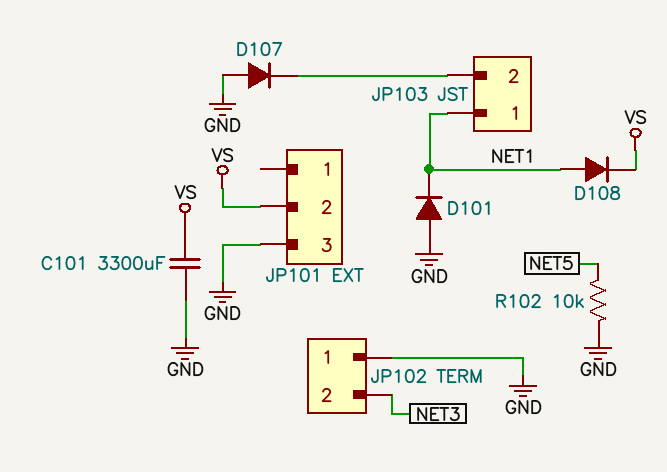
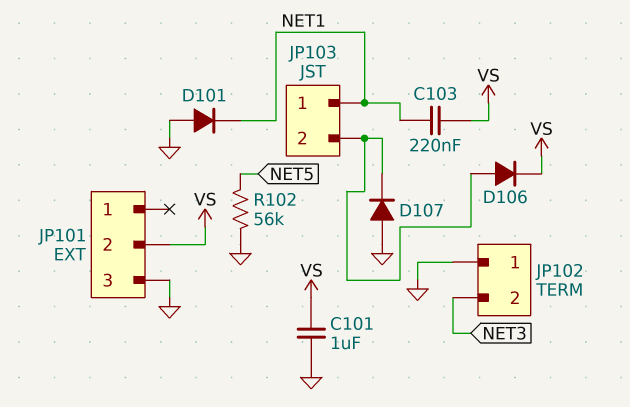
C101: 3300uF (GND, VS) -> 1uF (GND, VS)
C103: none -> 220nF (NET1, VS)
D106: none -> diode (A JP103/2, K VS)
D108: diode (A NET1, K VS) -> none
R102: 10k (GND, NET5) -> 56k (GND, NET5)

